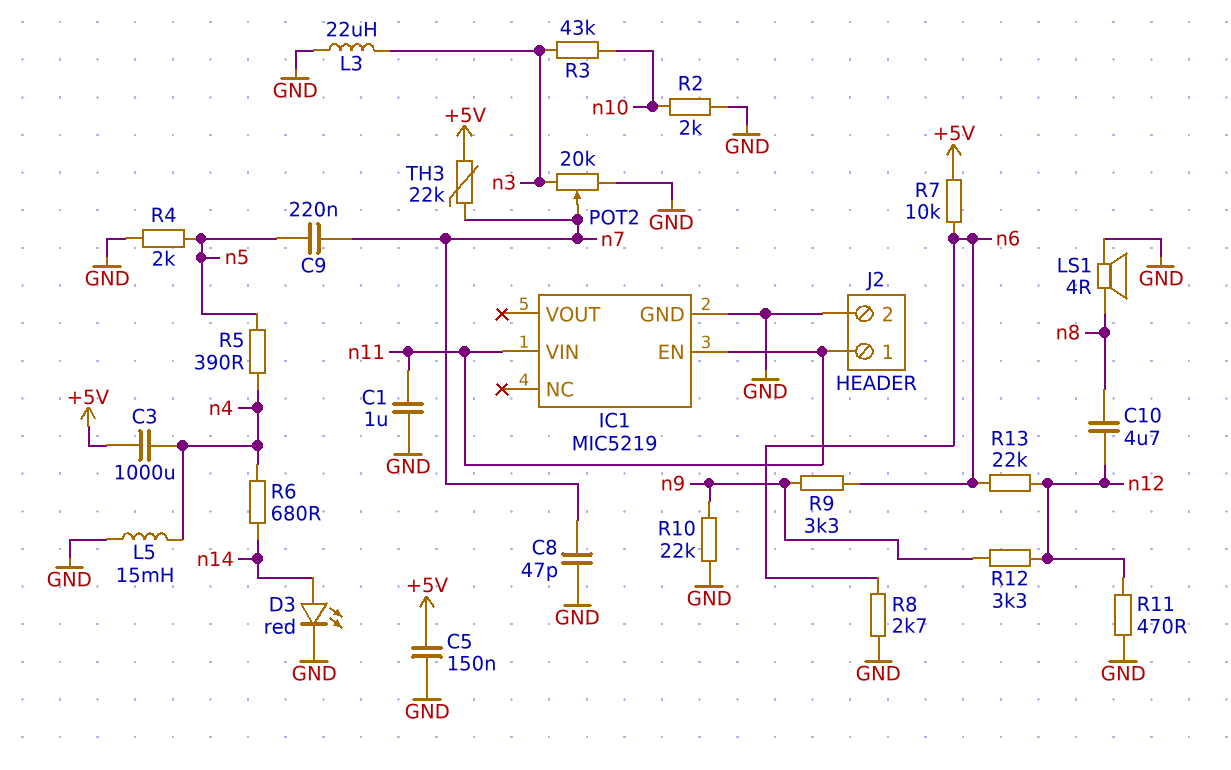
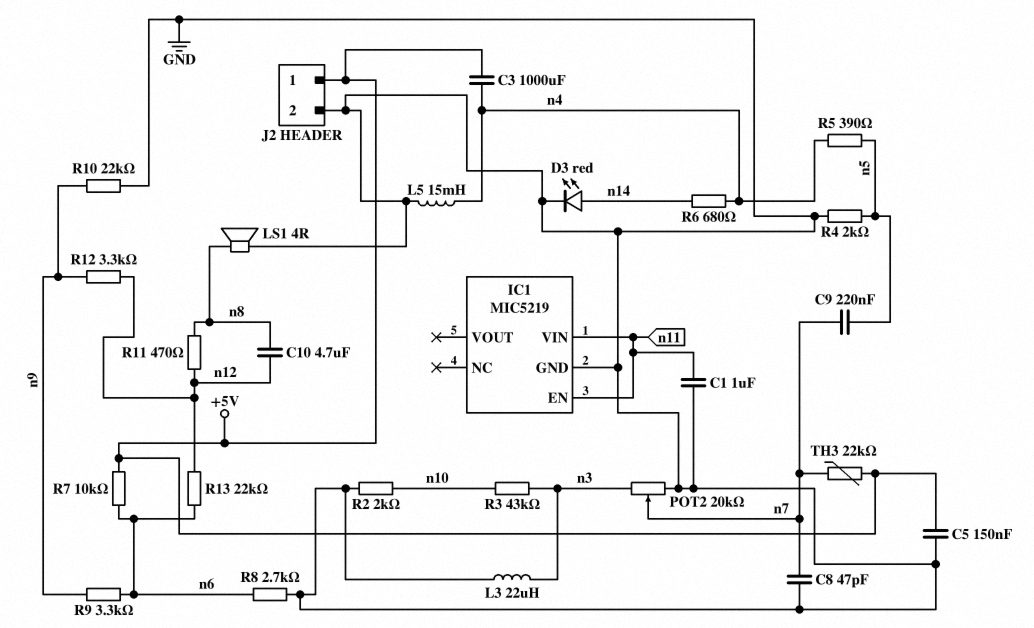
J2 pin 1: n11 -> +5V
R11: 470 (GND, n12) -> 470 (n8, n12)

